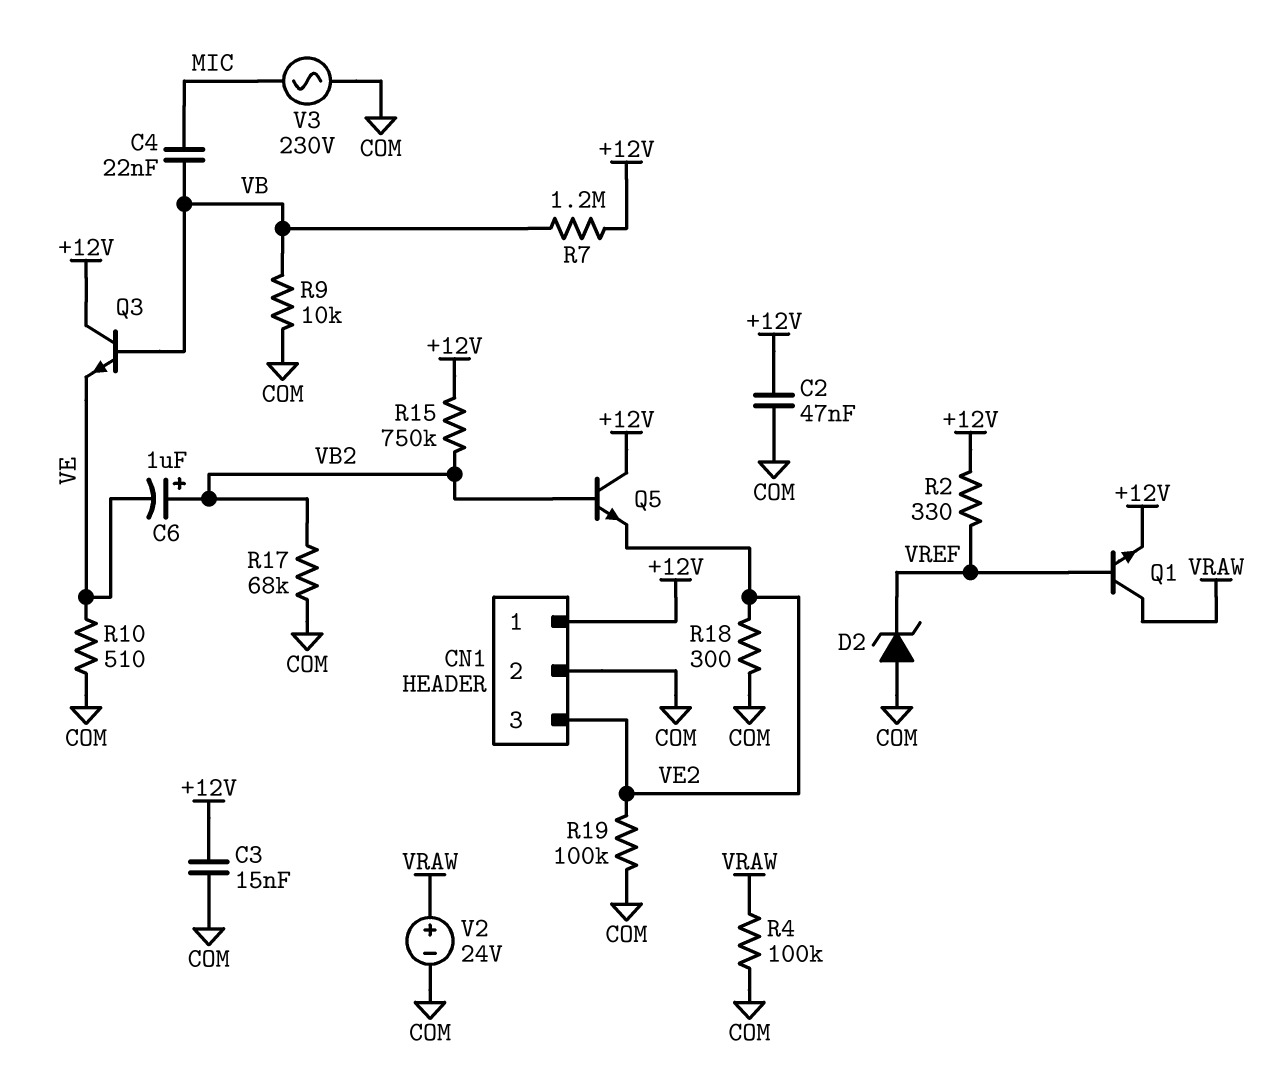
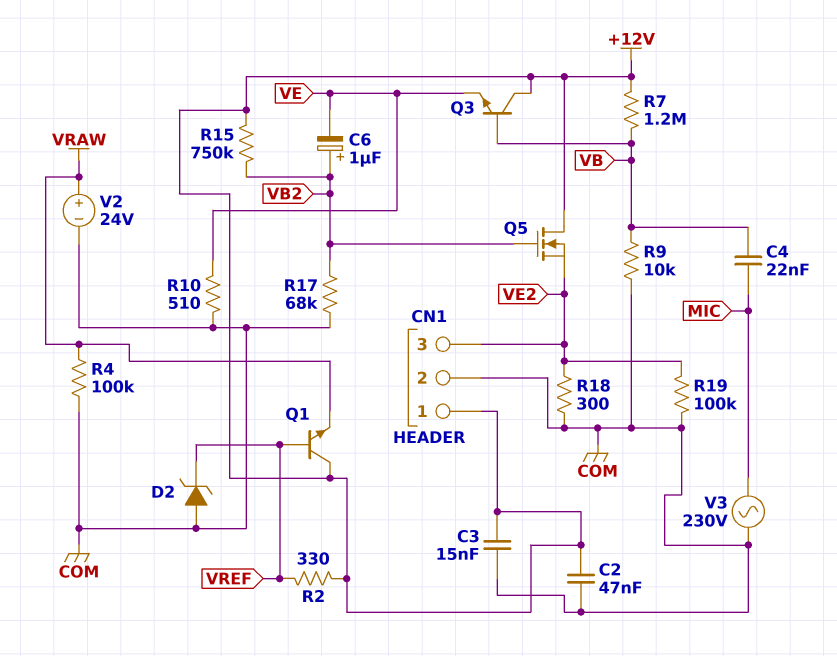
Q1: NPN (B VREF, C VRAW, E +12V) -> NPN (B VREF, C +12V, E VRAW)
Q5: NPN (B VB2, C +12V, E VE2) -> NMOS (G VB2, D +12V, S VE2)

